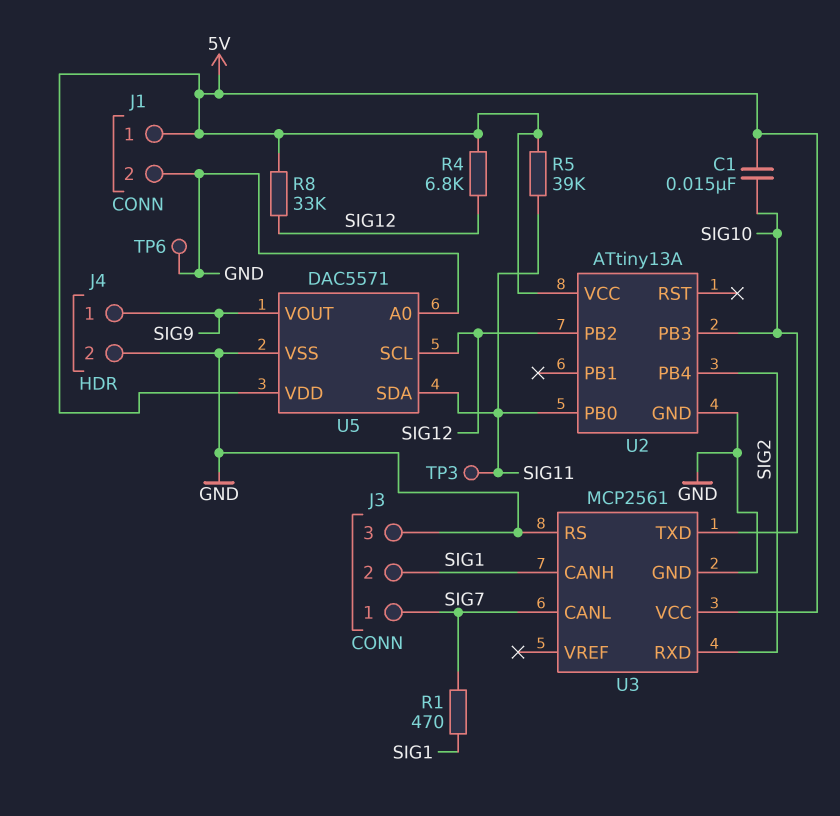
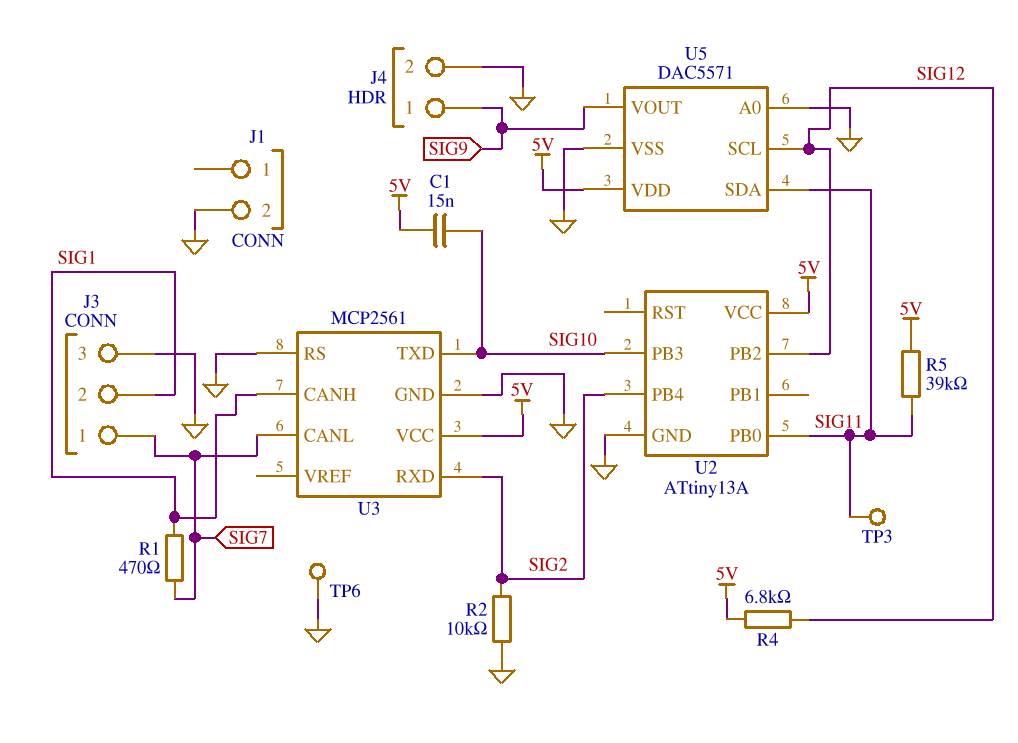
J1 pin 1: 5V -> none
R2: none -> 10k (GND, SIG2)
R8: 33k (5V, SIG12) -> none

